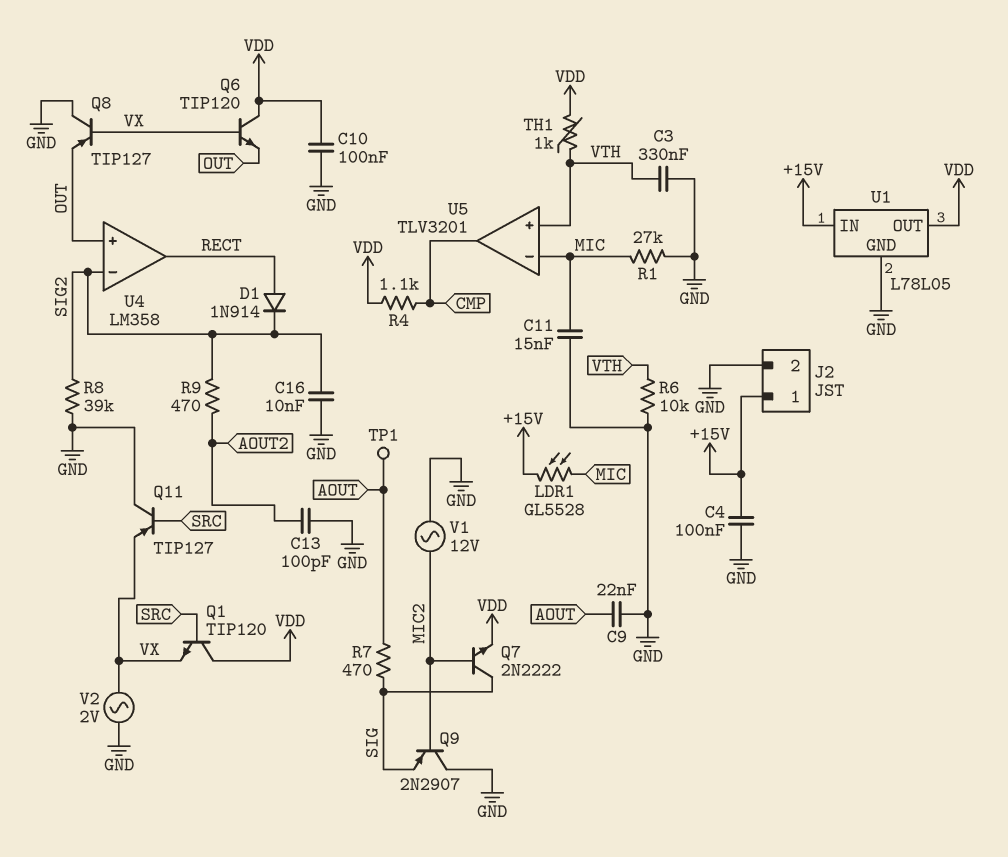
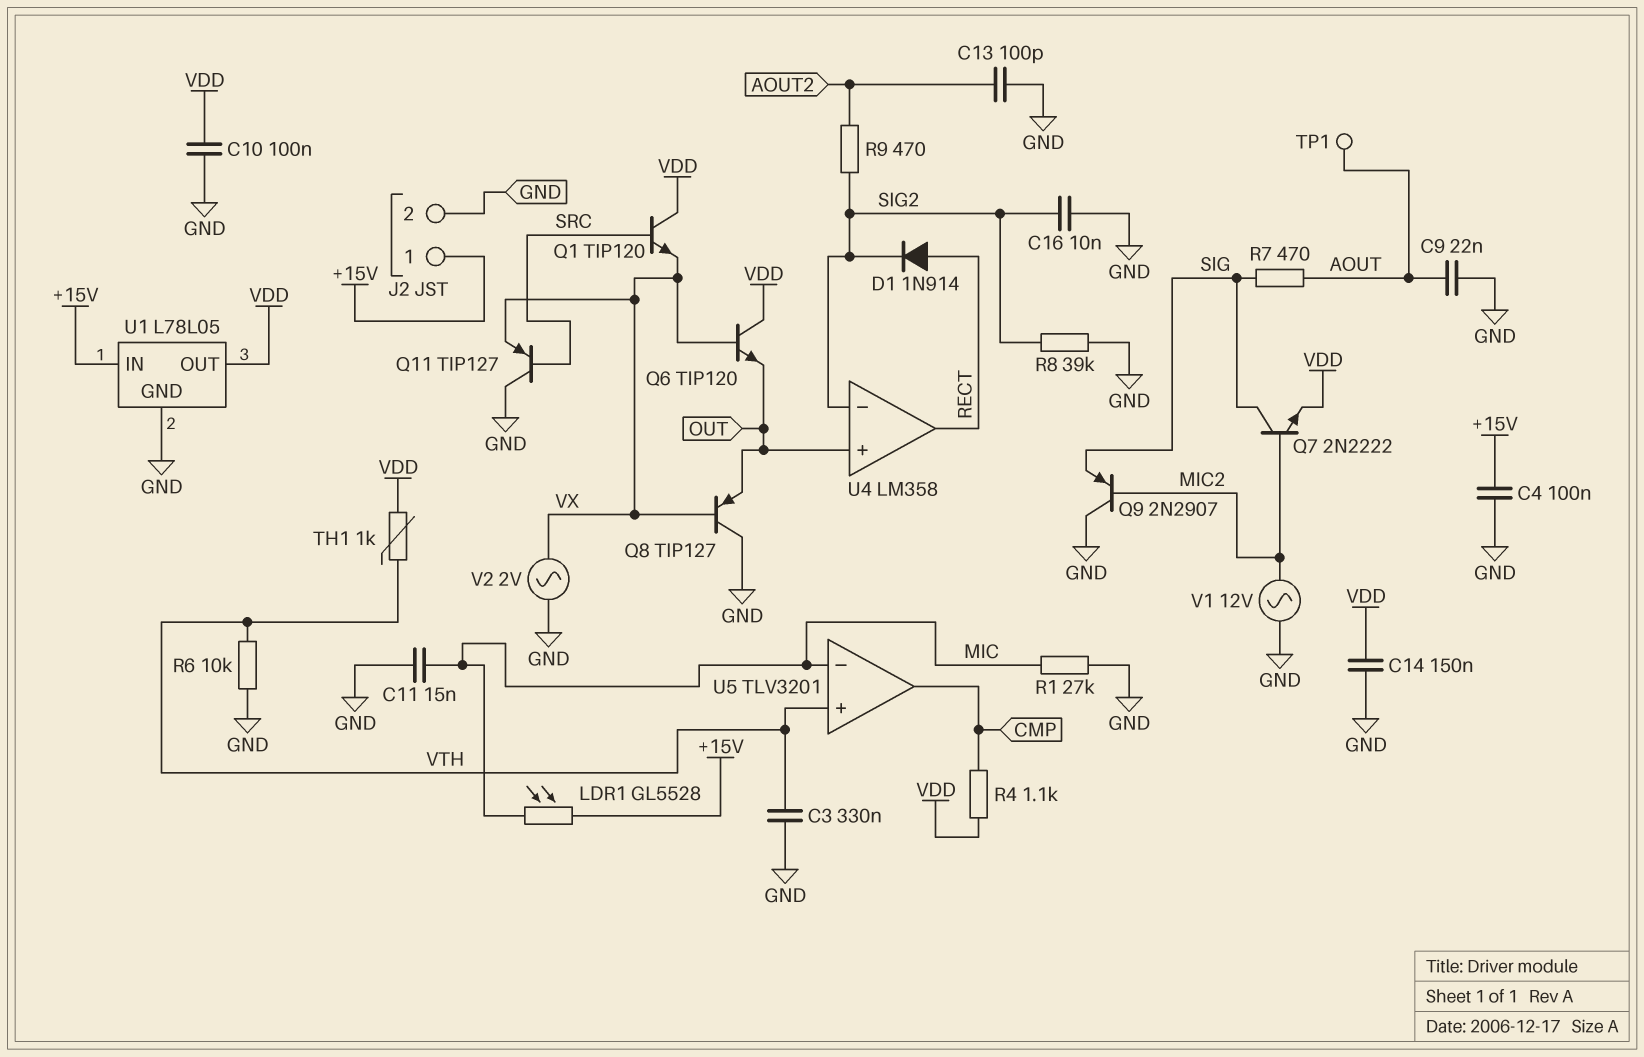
C14: none -> 150nF (GND, VDD)

